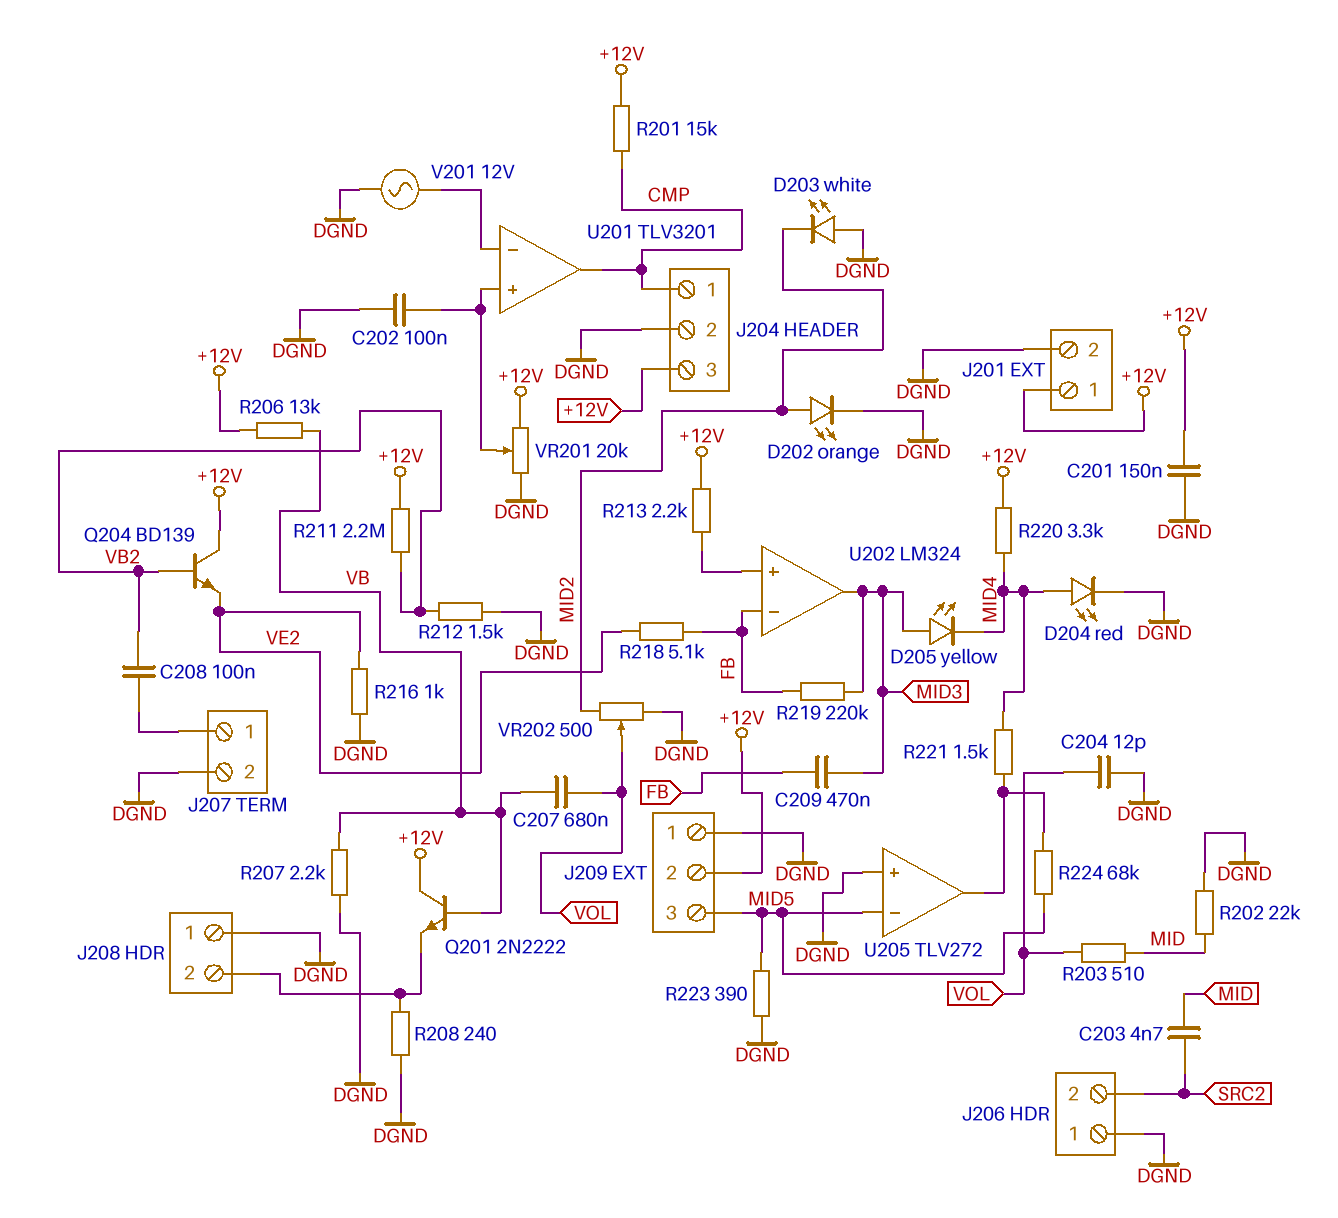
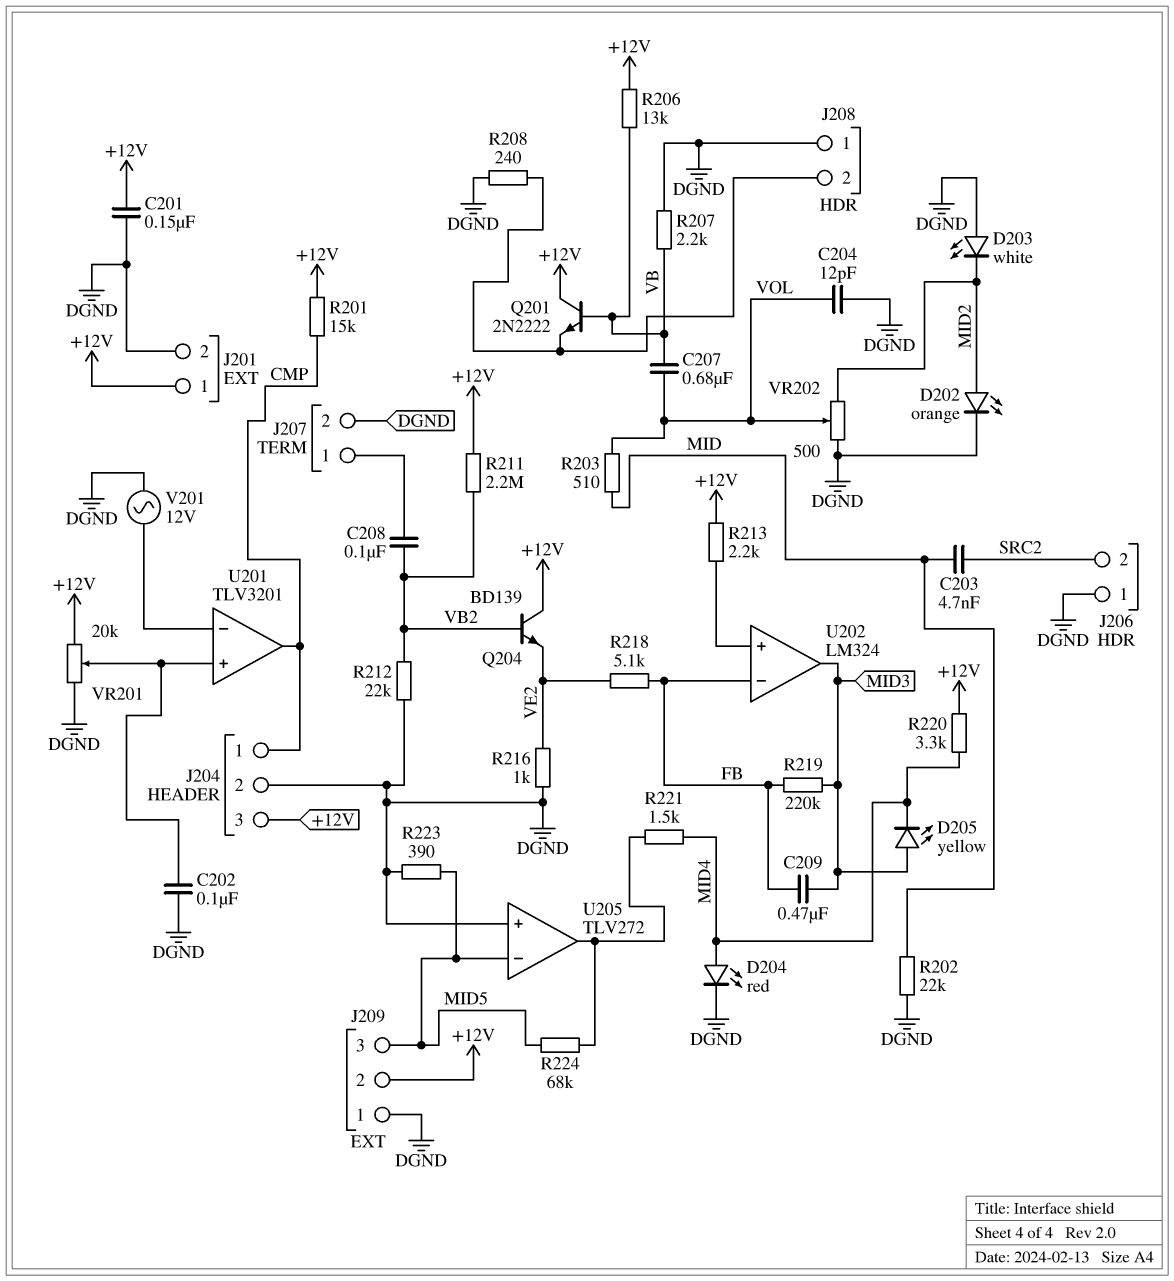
R212: 1.5k (DGND, VB2) -> 22k (DGND, VB2)

